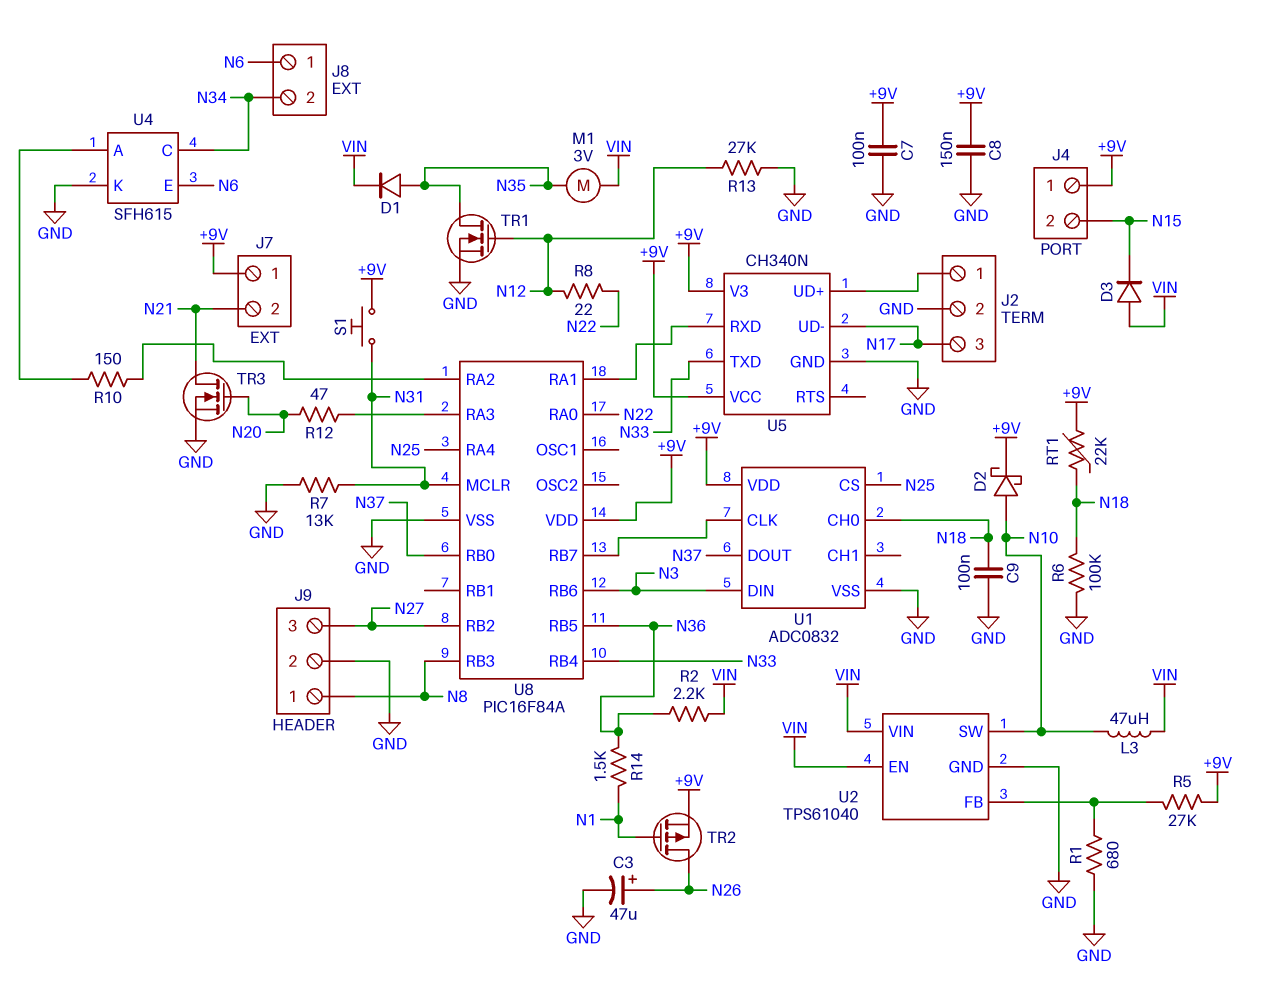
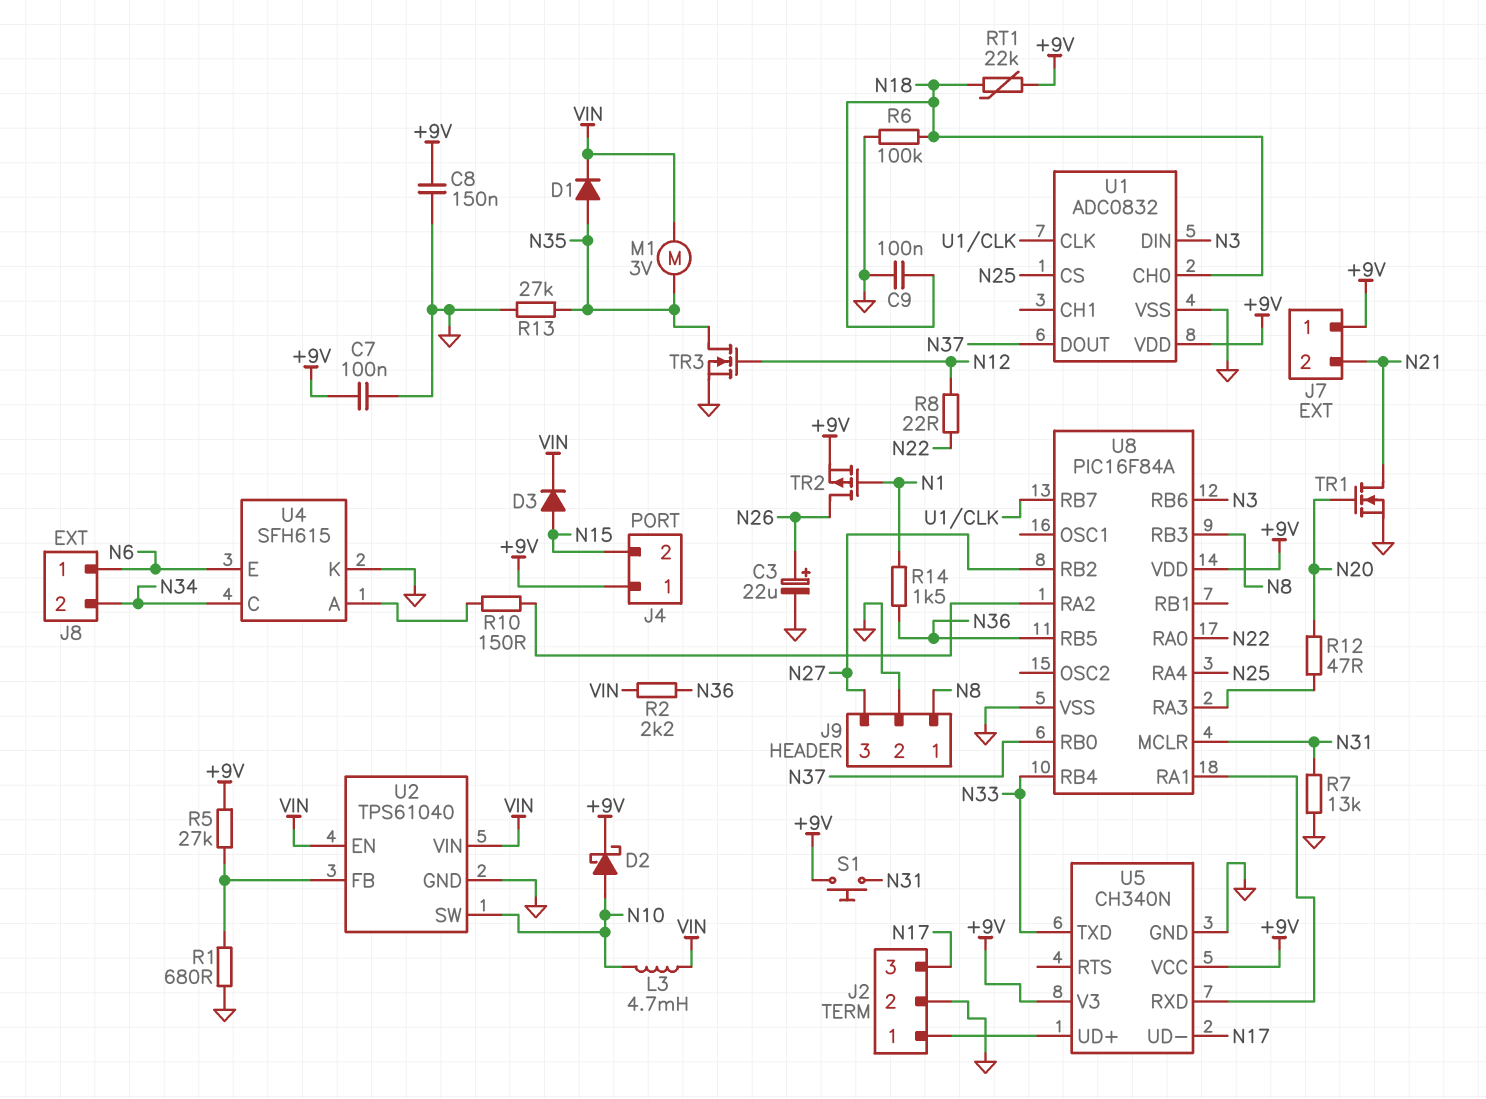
C3: 47uF (plus N26, minus GND) -> 22uF (plus N26, minus GND)
D3: diode (A VIN, K N15) -> diode (A N15, K VIN)
L3: 47uH (N10, VIN) -> 4.7mH (N10, VIN)
R13: 27k (GND, N12) -> 27k (GND, N35)
TR1: NMOS (G N12, D N35, S GND) -> NMOS (G N20, D N21, S GND)
TR3: NMOS (G N20, D N21, S GND) -> NMOS (G N12, D N35, S GND)

